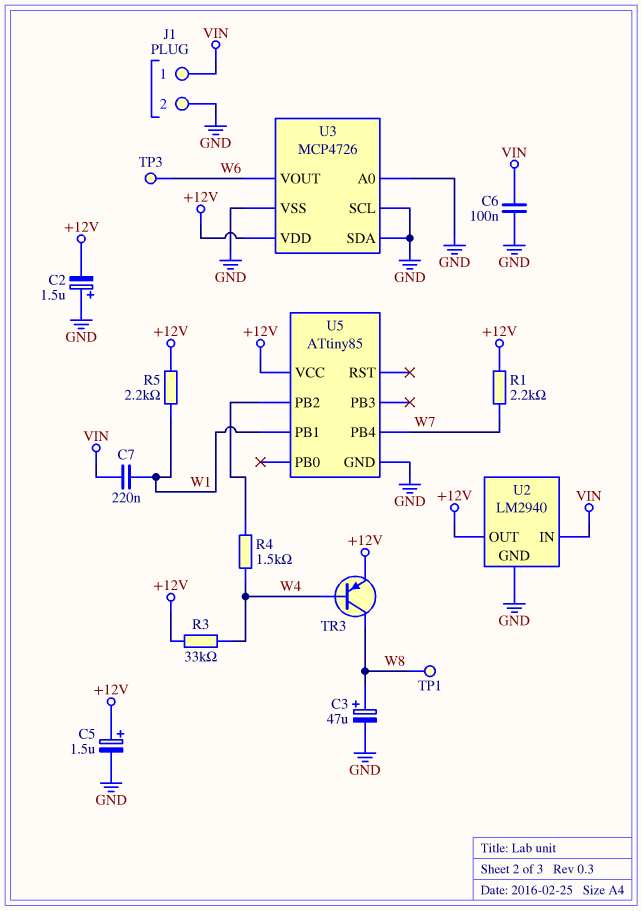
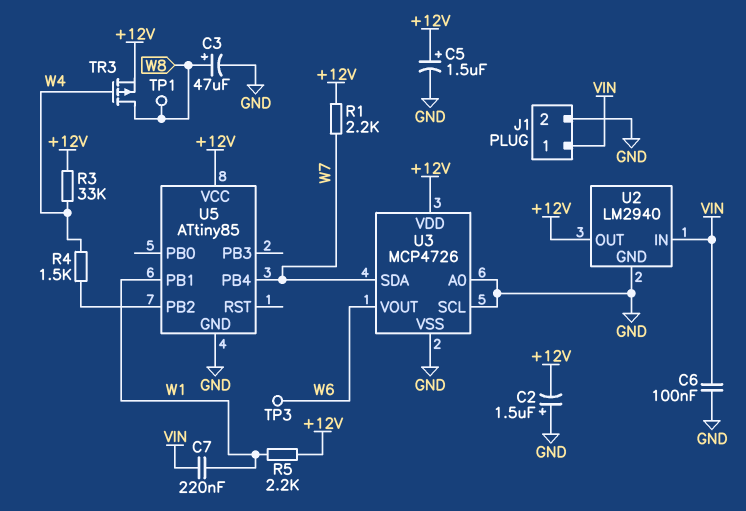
TR3: PNP (B W4, C W8, E +12V) -> PMOS (G W4, D W8, S +12V)
U3 pin SDA: GND -> W7

